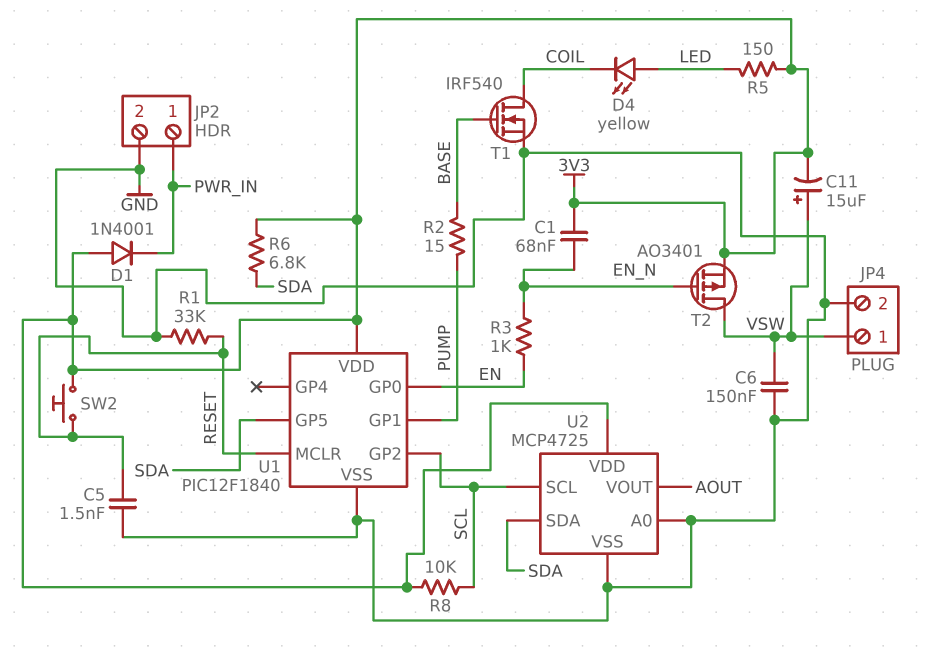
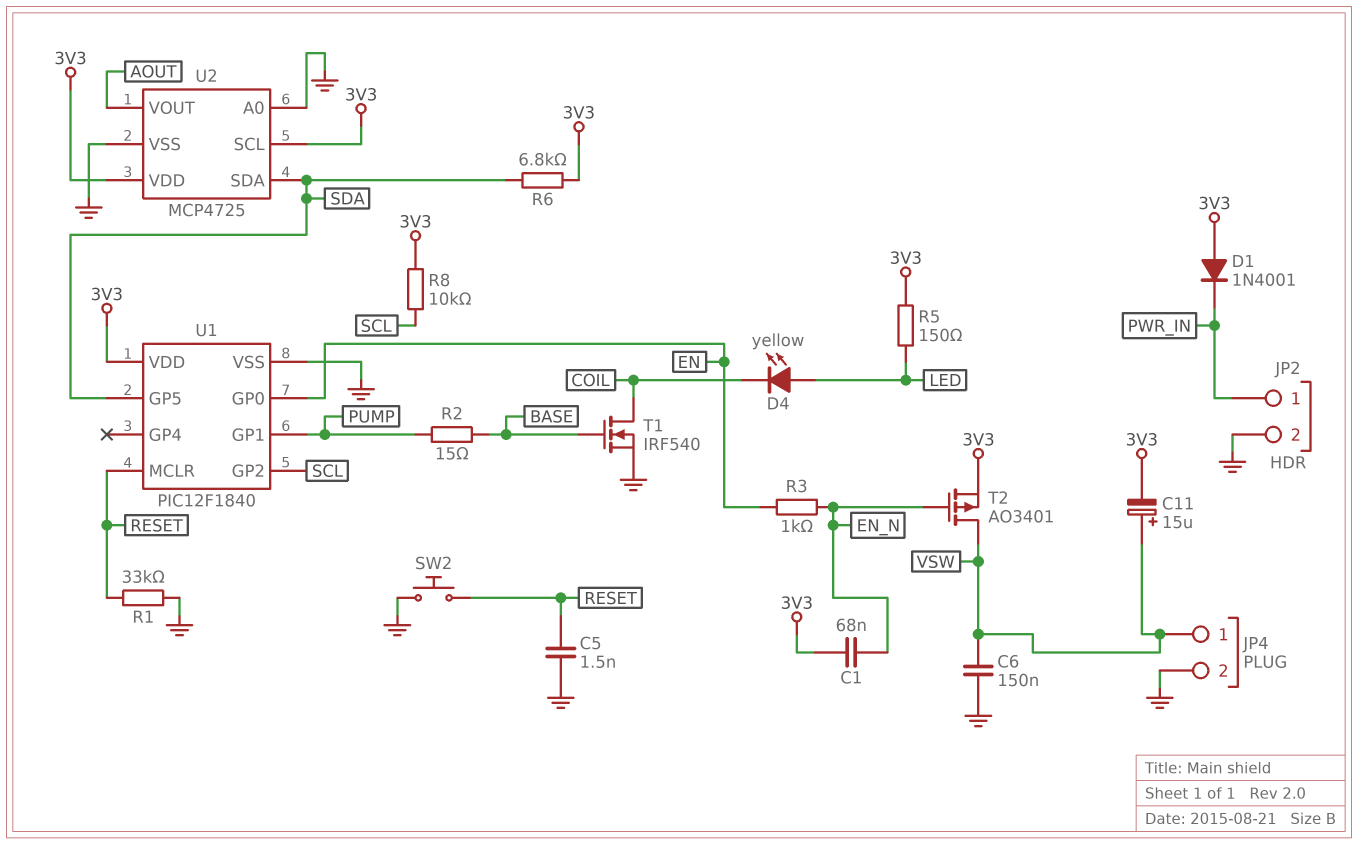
SW2: button (3V3, RESET) -> button (GND, RESET)
U2 pin SCL: SCL -> 3V3

